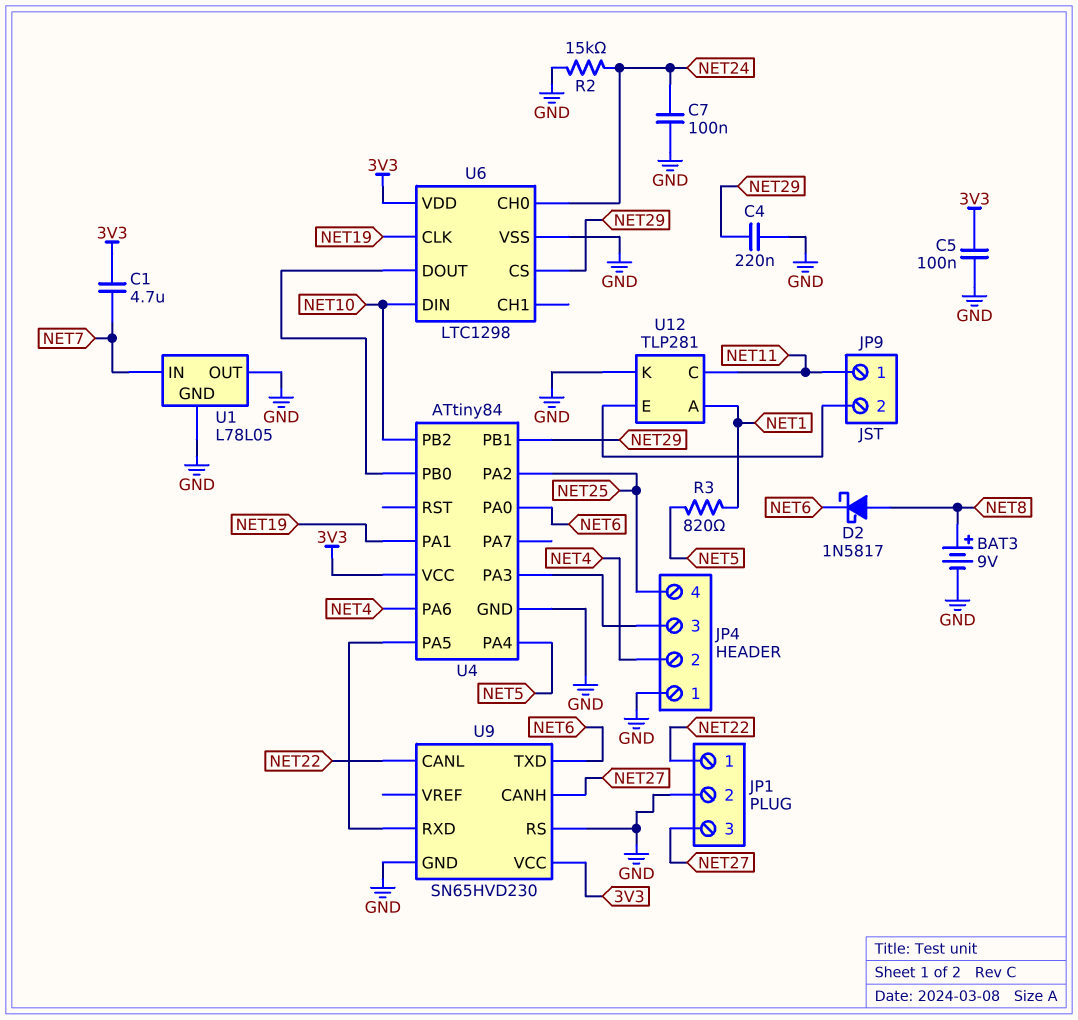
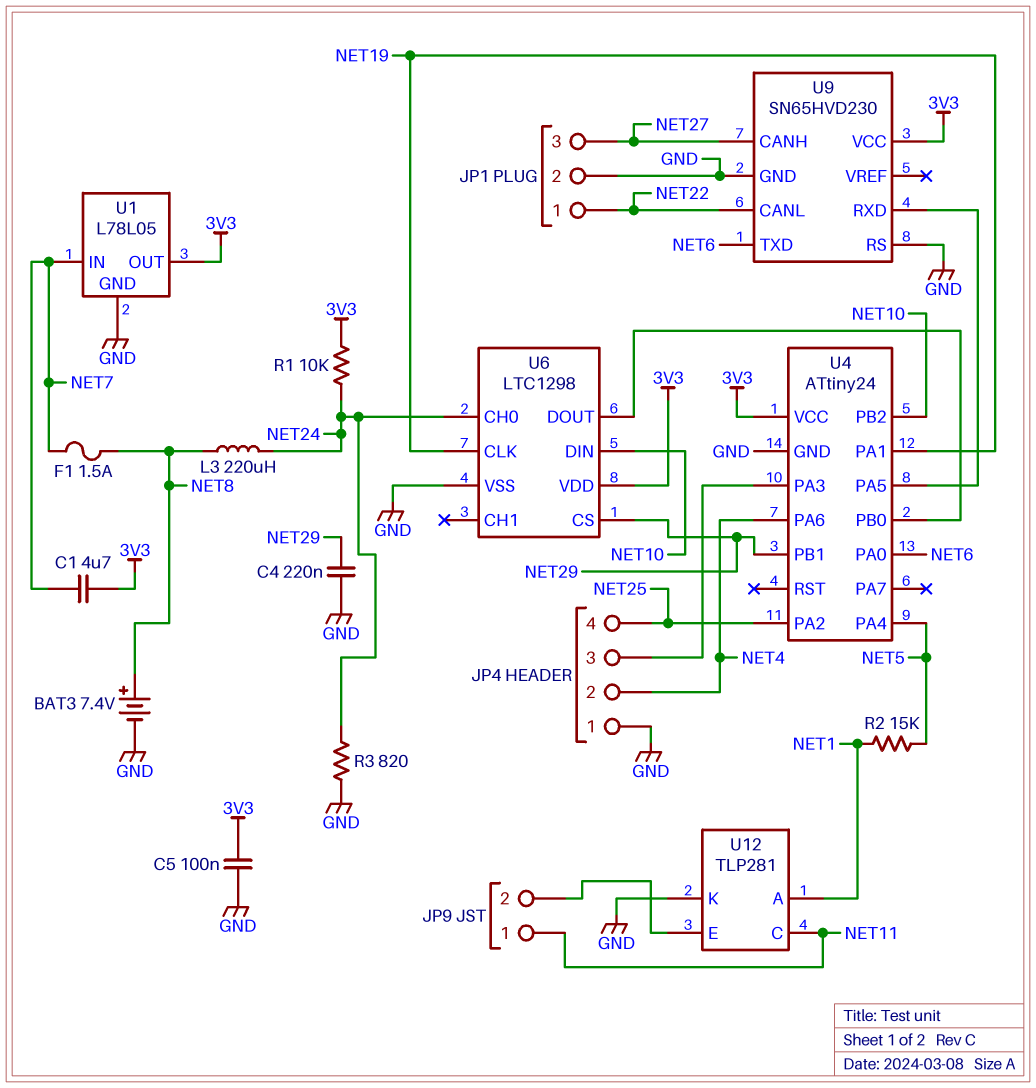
BAT3: 9V (plus NET8, minus GND) -> 7.4V (plus NET8, minus GND)
C7: 100nF (GND, NET24) -> none
D2: schottky 1N5817 (A NET8, K NET6) -> none
F1: none -> 1.5A (NET7, NET8)
L3: none -> 220uH (NET8, NET24)
R1: none -> 10k (3V3, NET24)
R2: 15k (GND, NET24) -> 15k (NET1, NET5)
R3: 820 (NET1, NET5) -> 820 (GND, NET24)
U1 pin OUT: GND -> 3V3
U4: ATtiny84 -> ATtiny24

